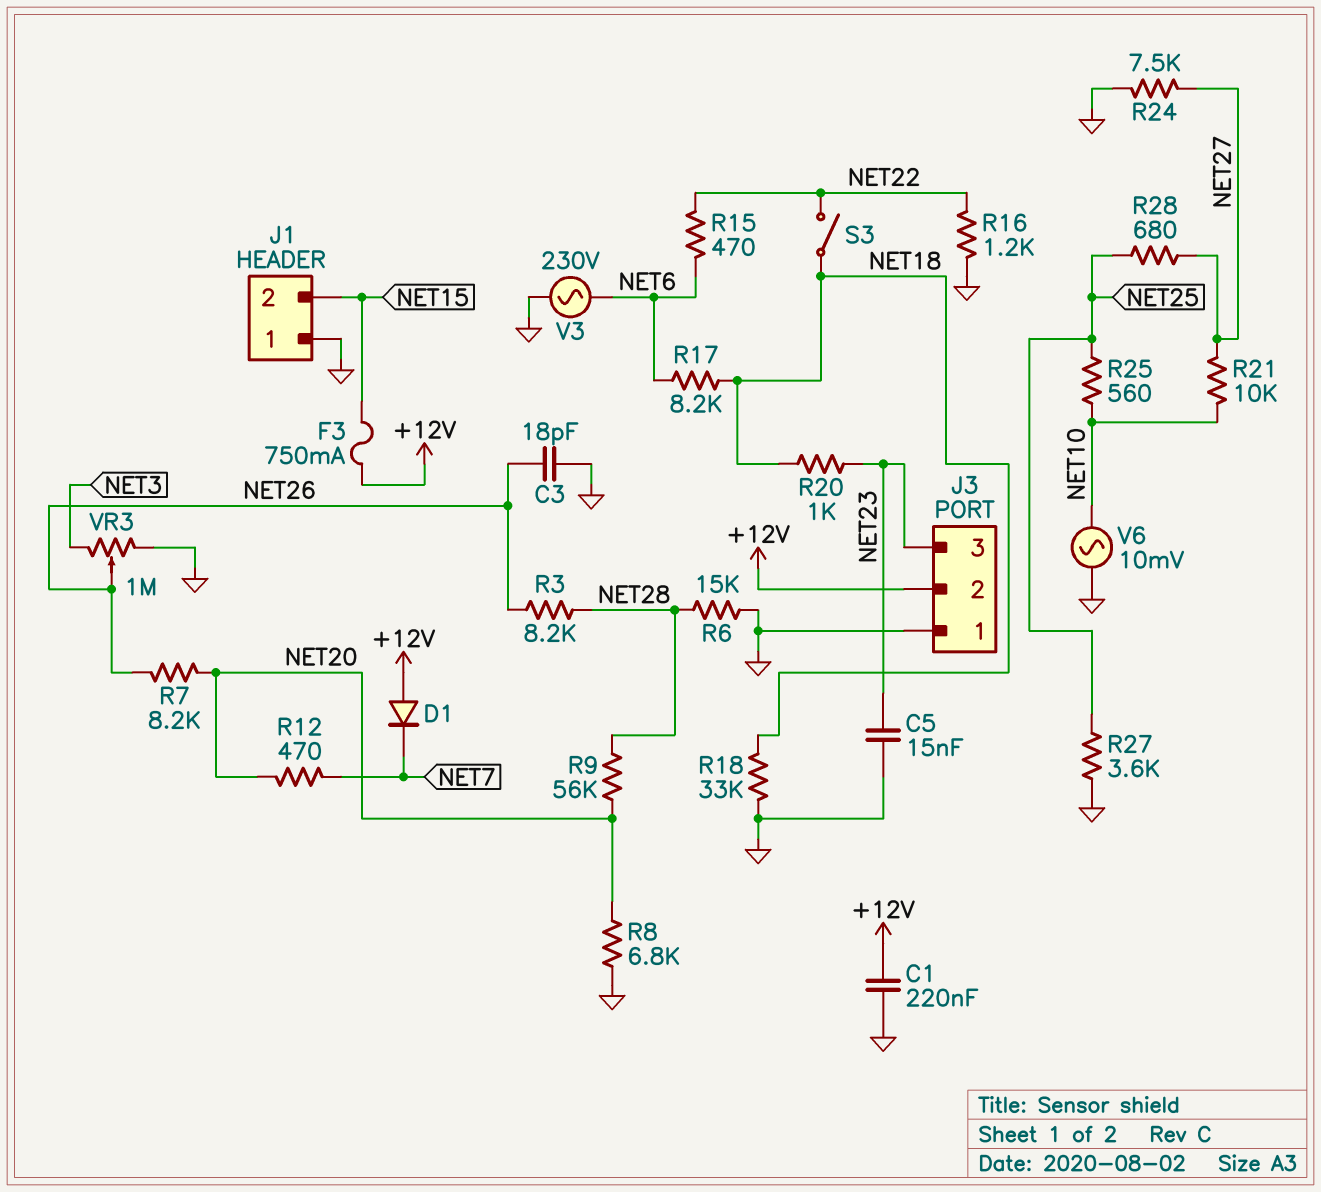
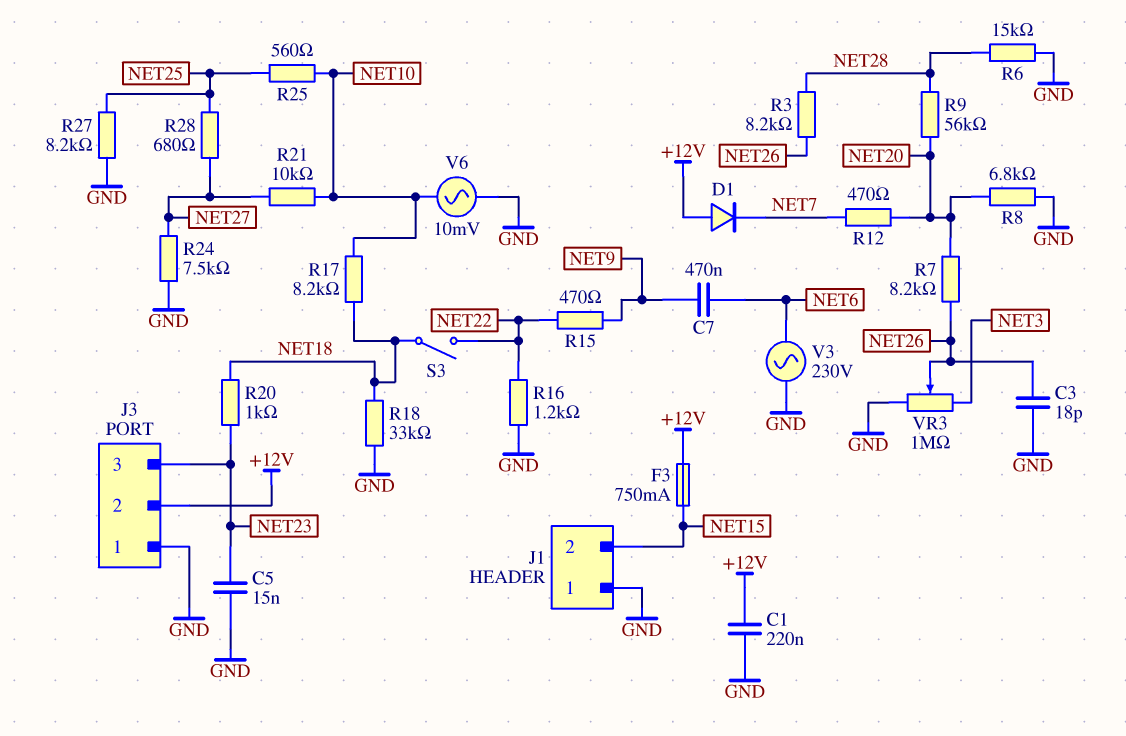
C7: none -> 470nF (NET6, NET9)
R15: 470 (NET6, NET22) -> 470 (NET9, NET22)
R17: 8.2k (NET6, NET18) -> 8.2k (NET10, NET18)
R27: 3.6k (GND, NET25) -> 8.2k (GND, NET25)

